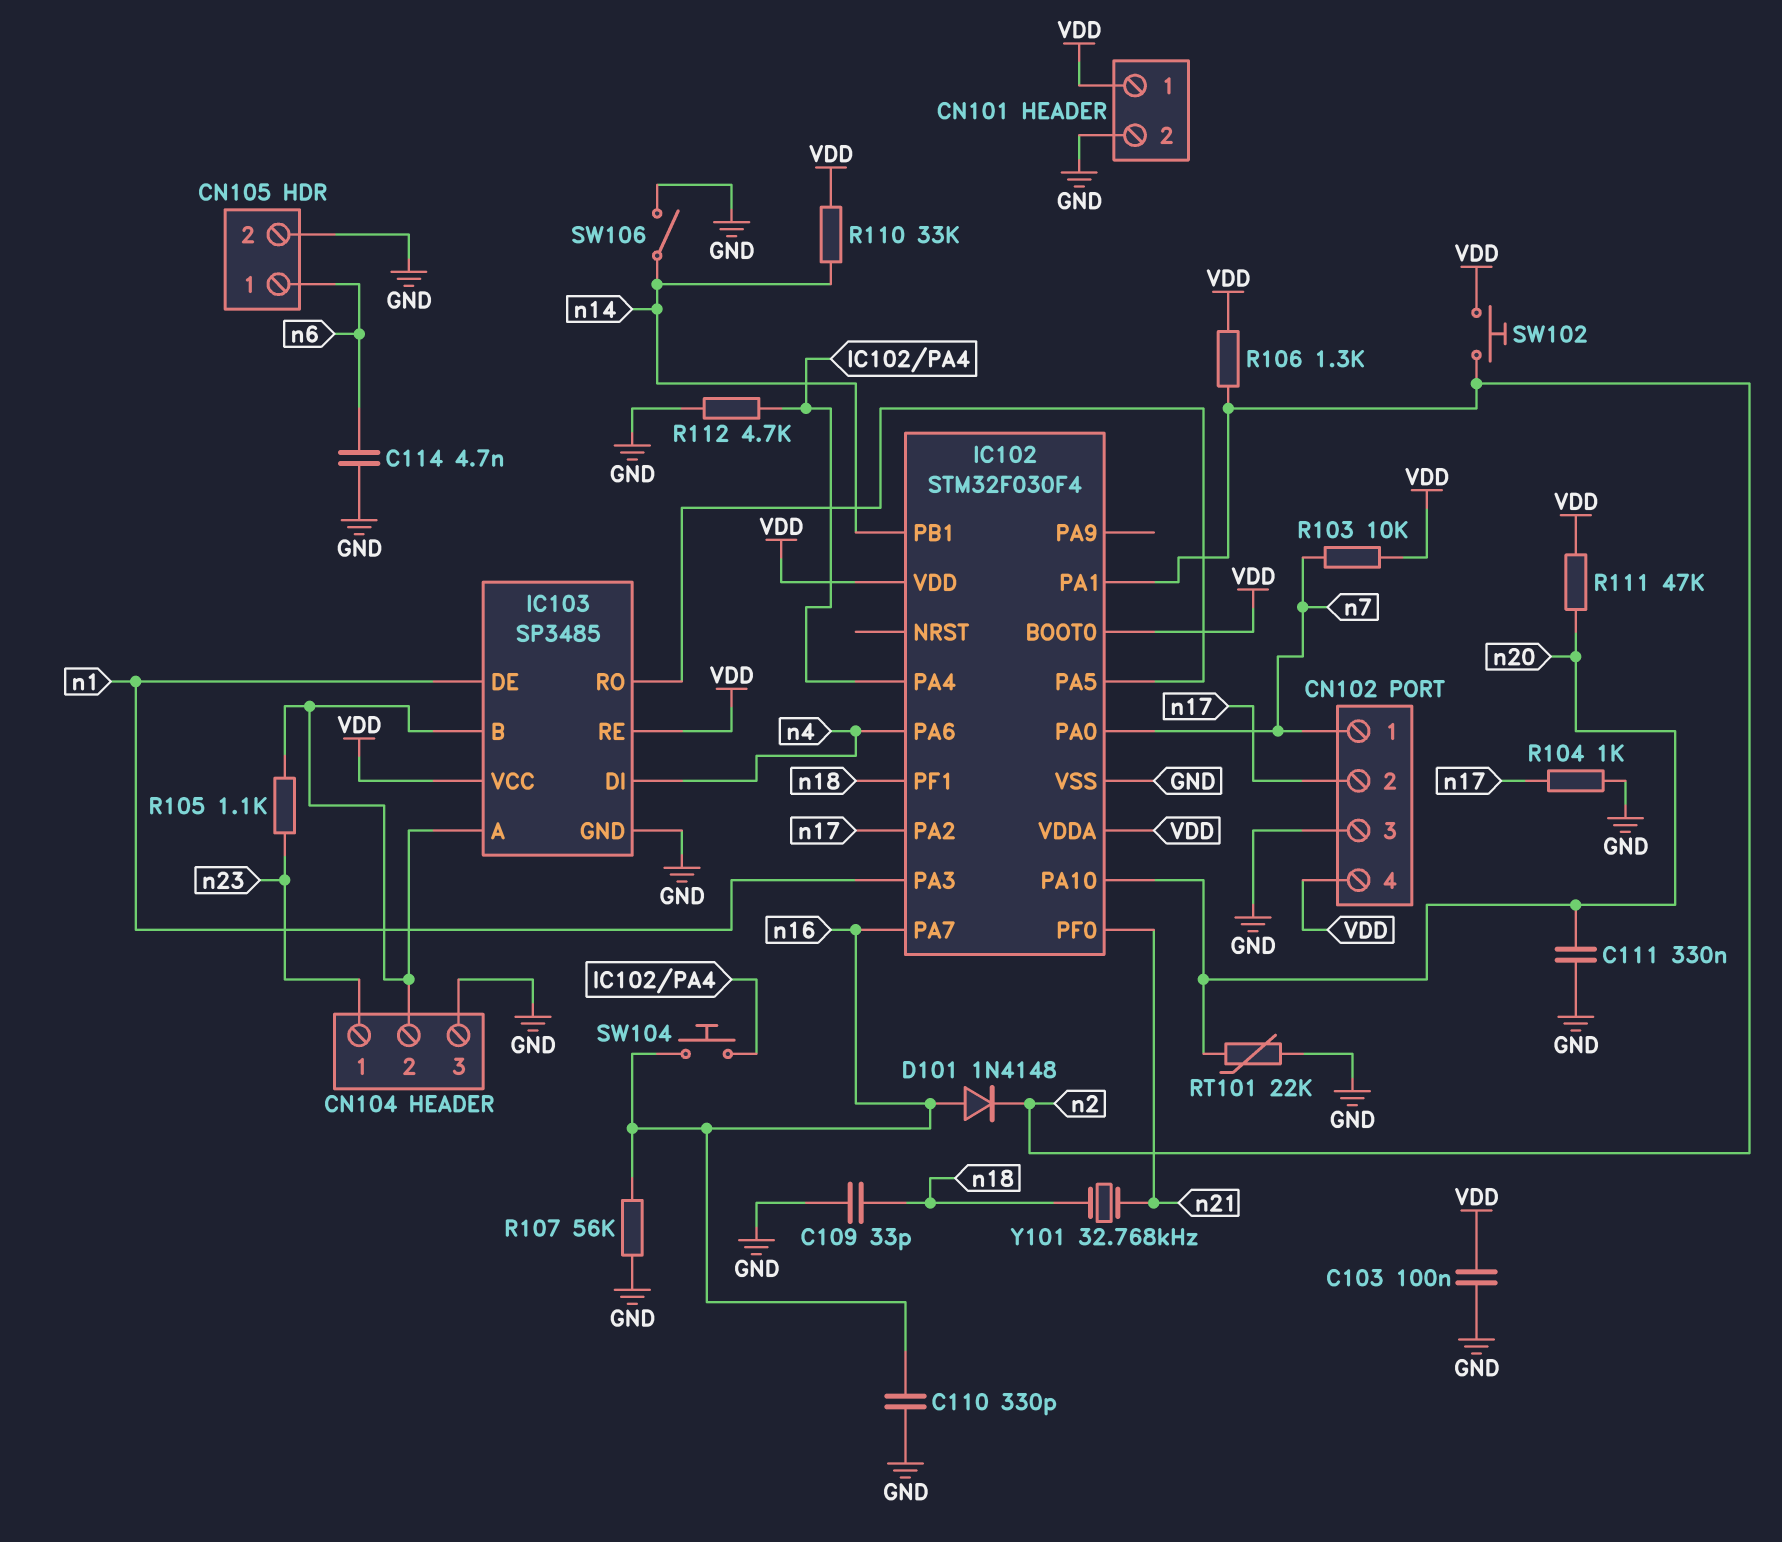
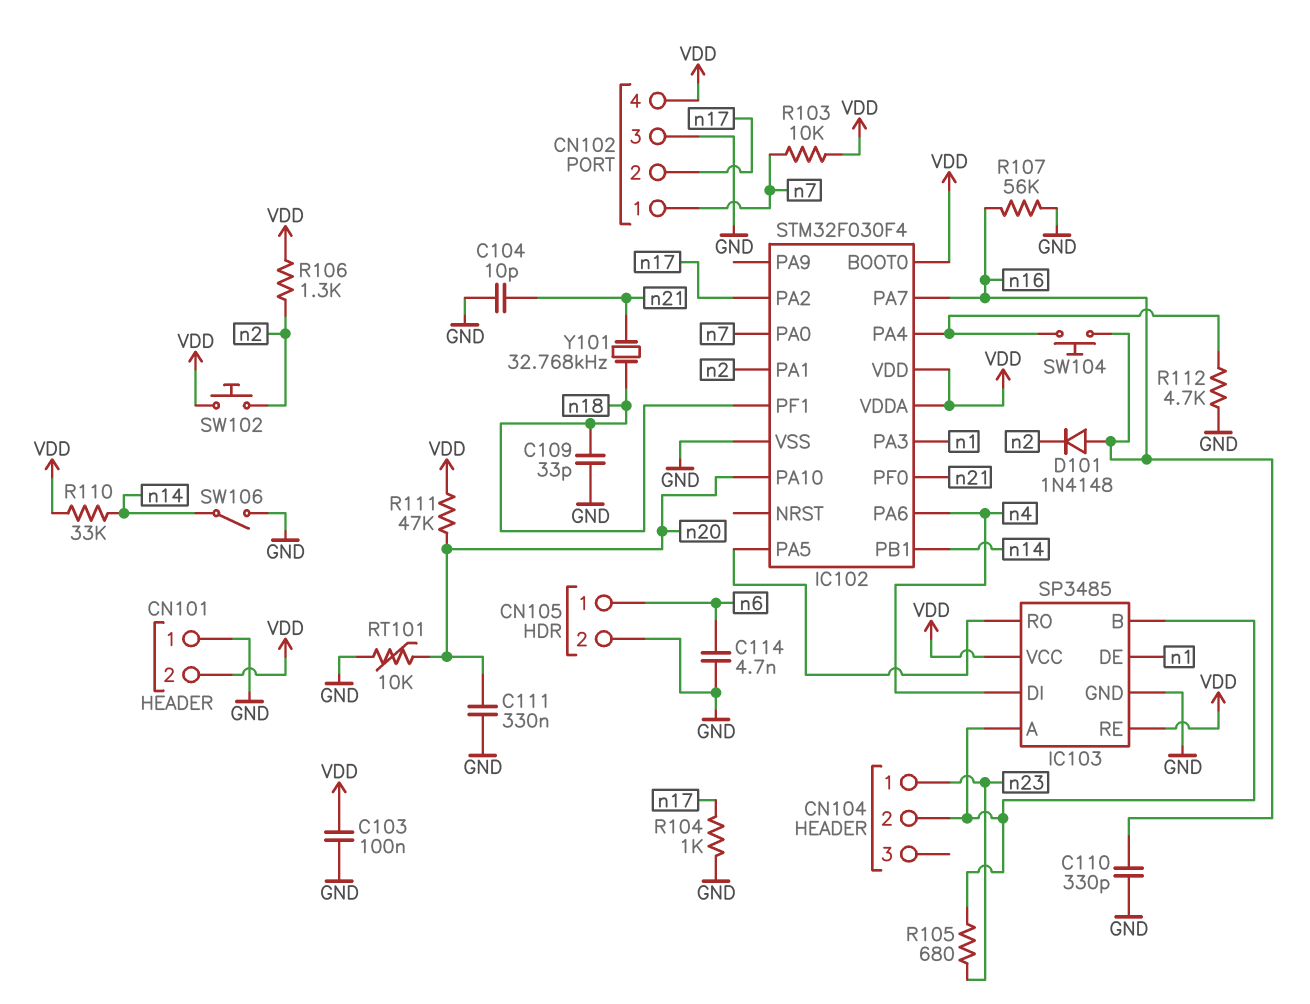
C104: none -> 10pF (GND, n21)
CN101 pin 1: VDD -> GND
CN101 pin 2: GND -> VDD
CN104 pin 3: GND -> none
R105: 1.1k (CN104/2, n23) -> 680 (CN104/2, n23)
RT101: 22k (GND, n20) -> 10k (GND, n20)

